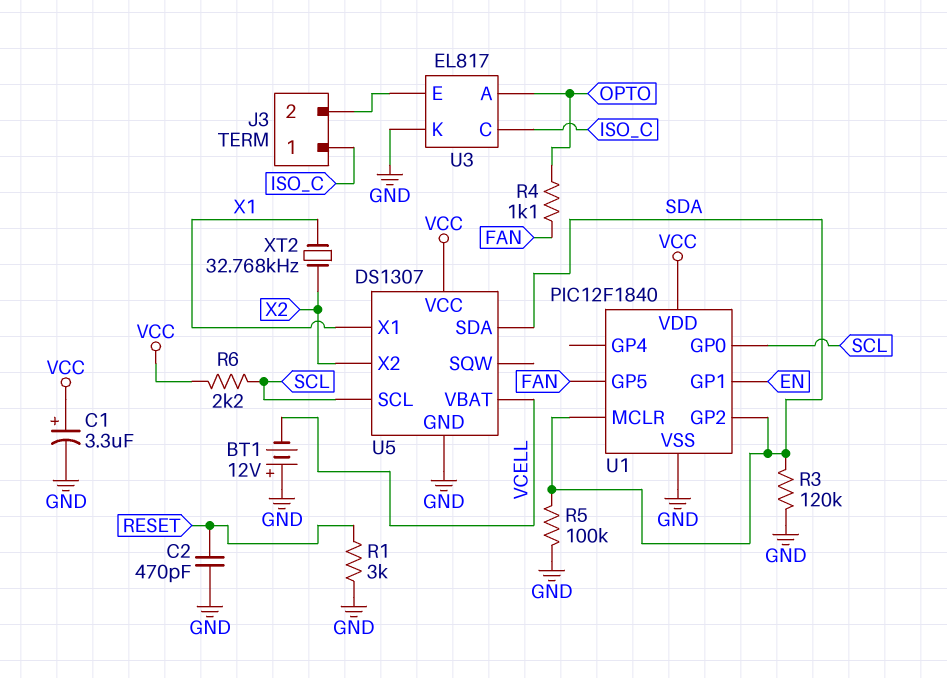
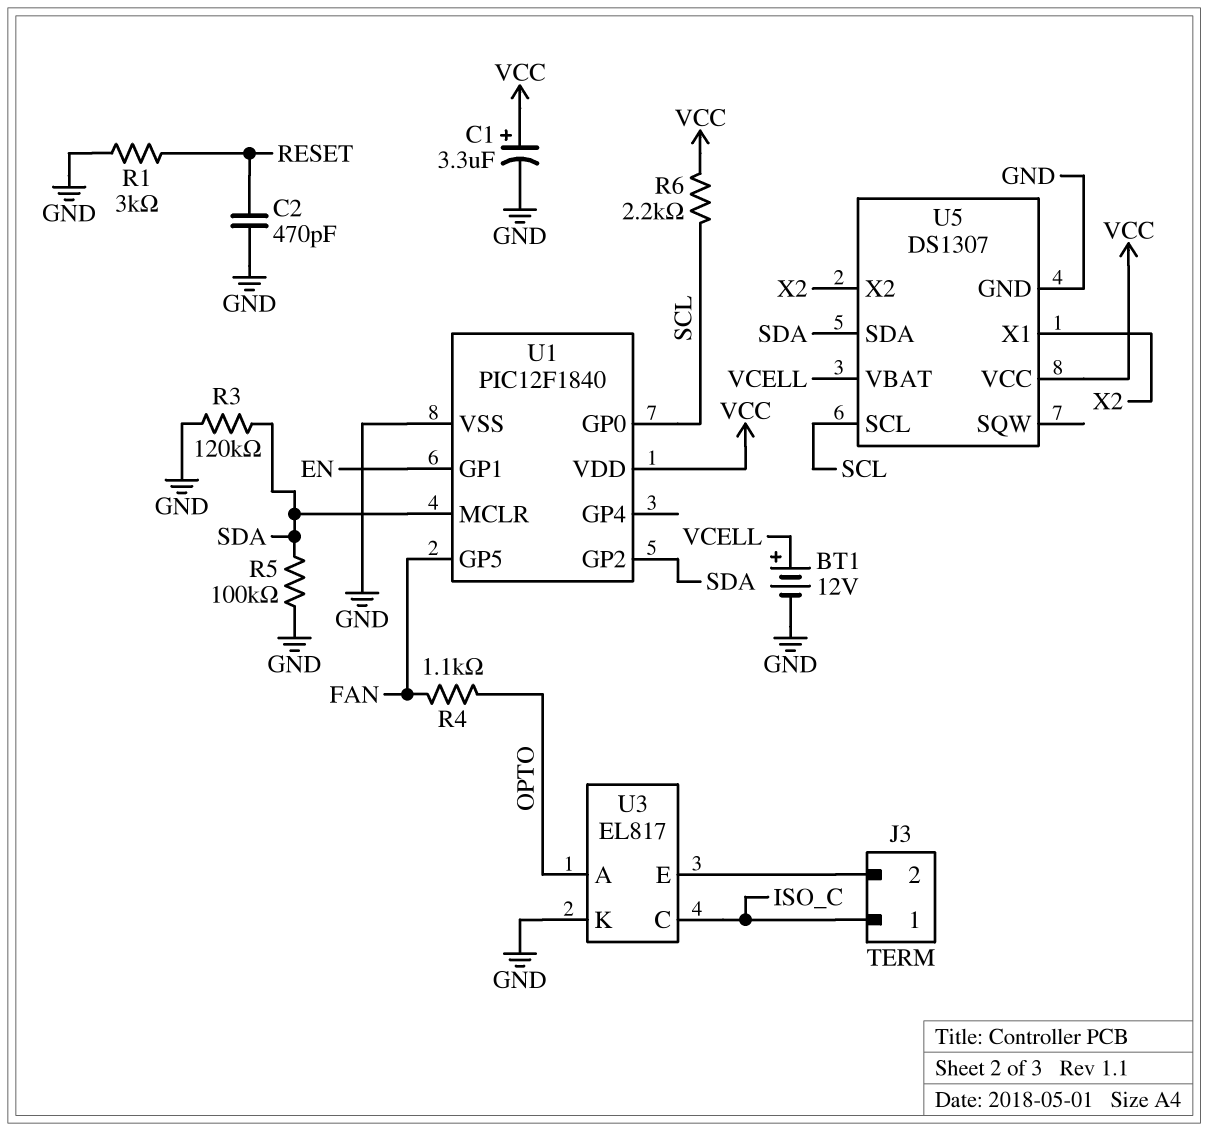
BT1: 12V (plus GND, minus VCELL) -> 12V (plus VCELL, minus GND)
U5 pin X1: X1 -> X2
XT2: 32.768kHz (X1, X2) -> none

